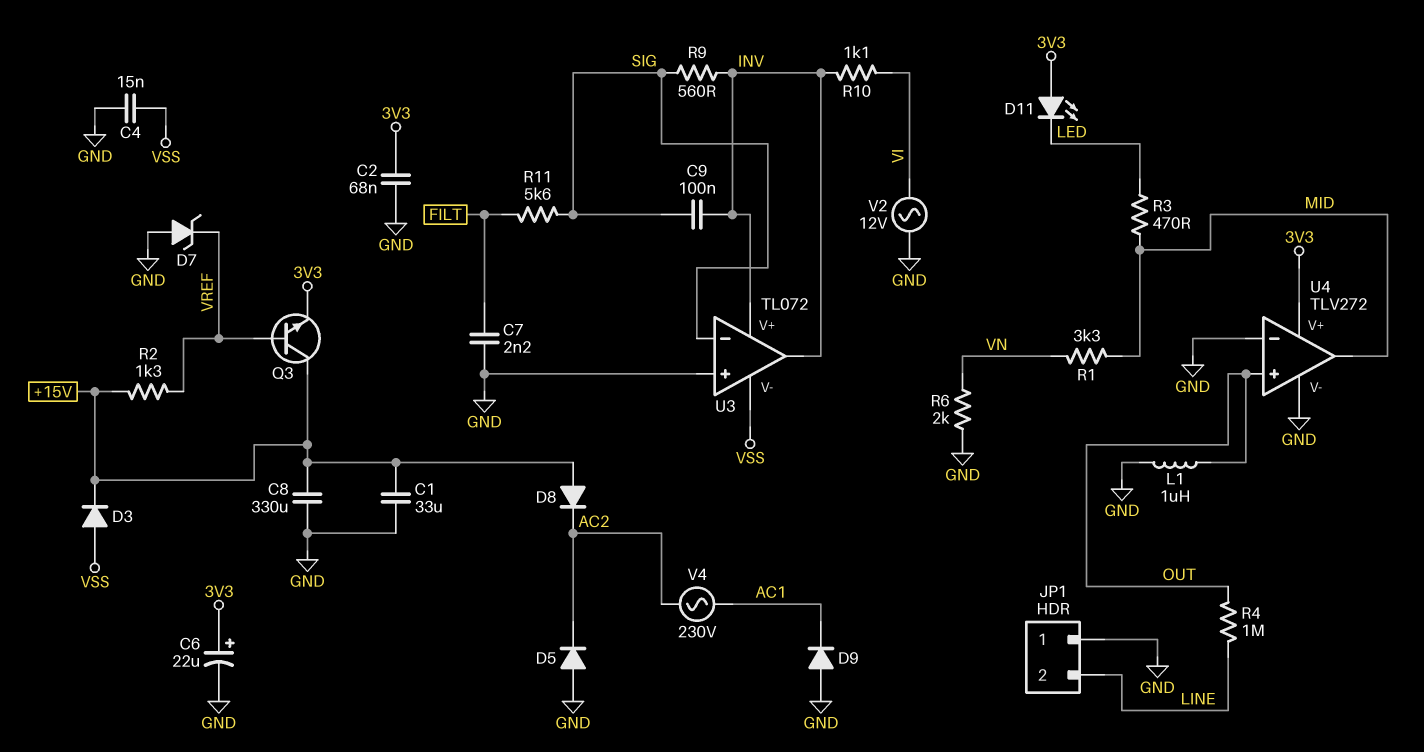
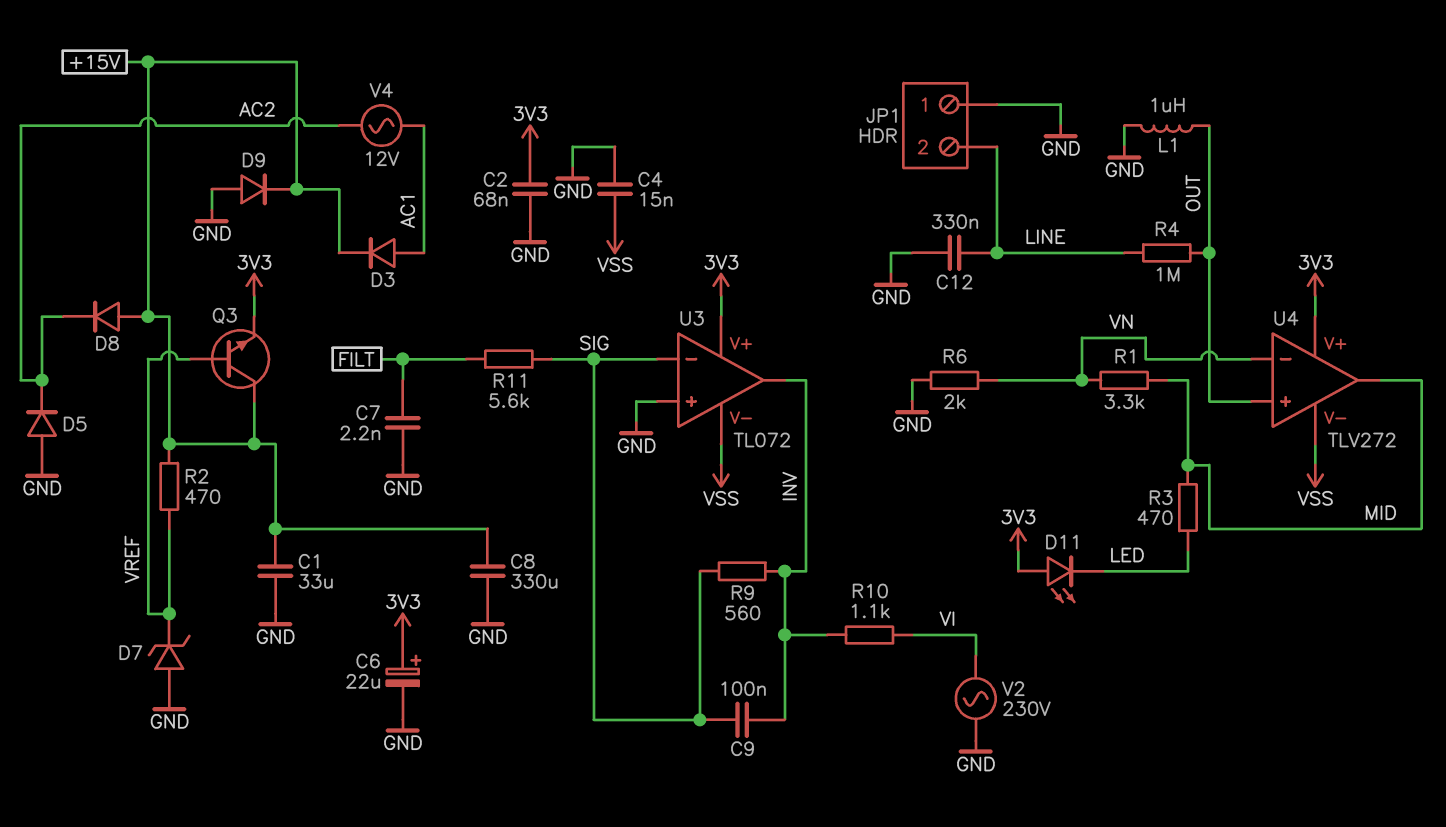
C12: none -> 330nF (GND, LINE)
D3: diode (A VSS, K +15V) -> diode (A AC1, K +15V)
D9: diode (A GND, K AC1) -> diode (A GND, K +15V)
R2: 1.3k (+15V, VREF) -> 470 (+15V, VREF)
U3 pin V+: INV -> 3V3
U4 pin V-: GND -> VSS
U4 pin in-: GND -> VN
V2: AC 12V (GND, VI) -> AC 230V (GND, VI)
V4: AC 230V (AC1, AC2) -> AC 12V (AC1, AC2)

